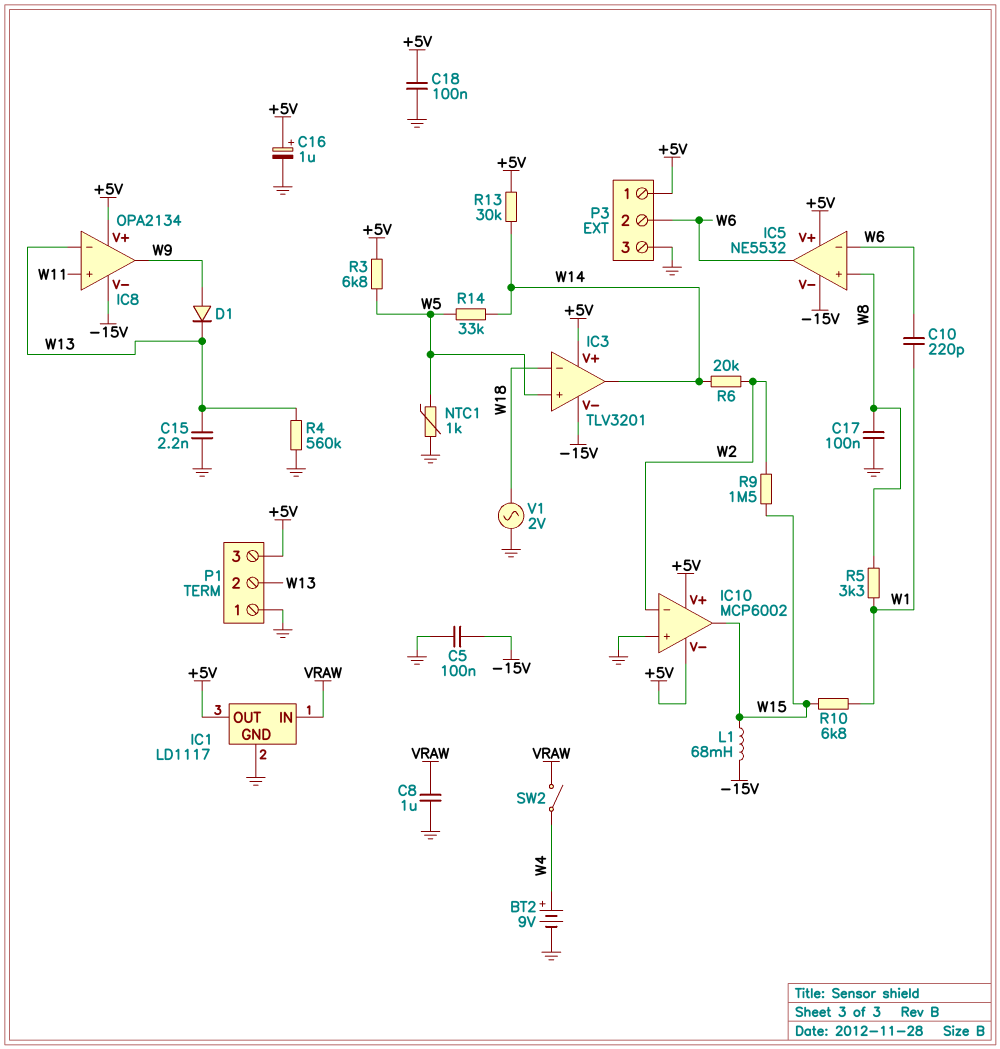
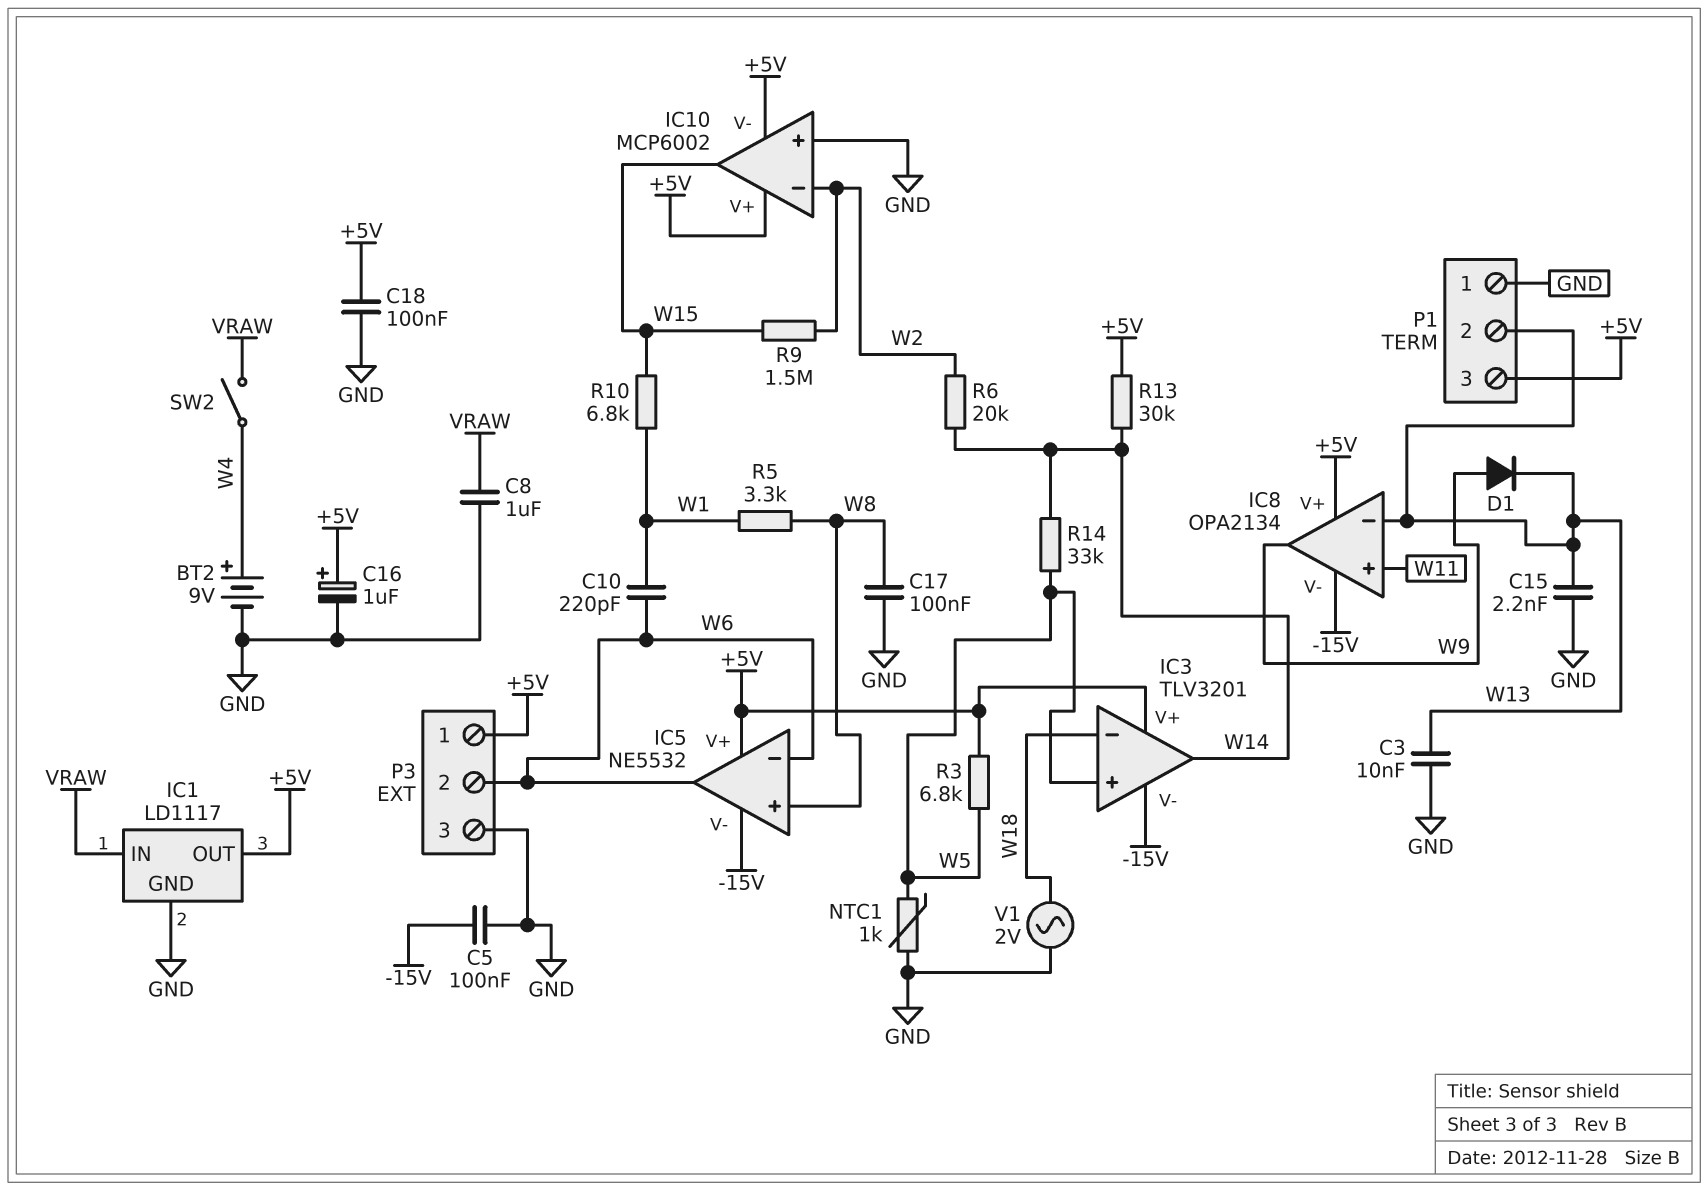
C3: none -> 10nF (GND, W13)
L1: 68mH (-15V, W15) -> none
R4: 560k (GND, W13) -> none

